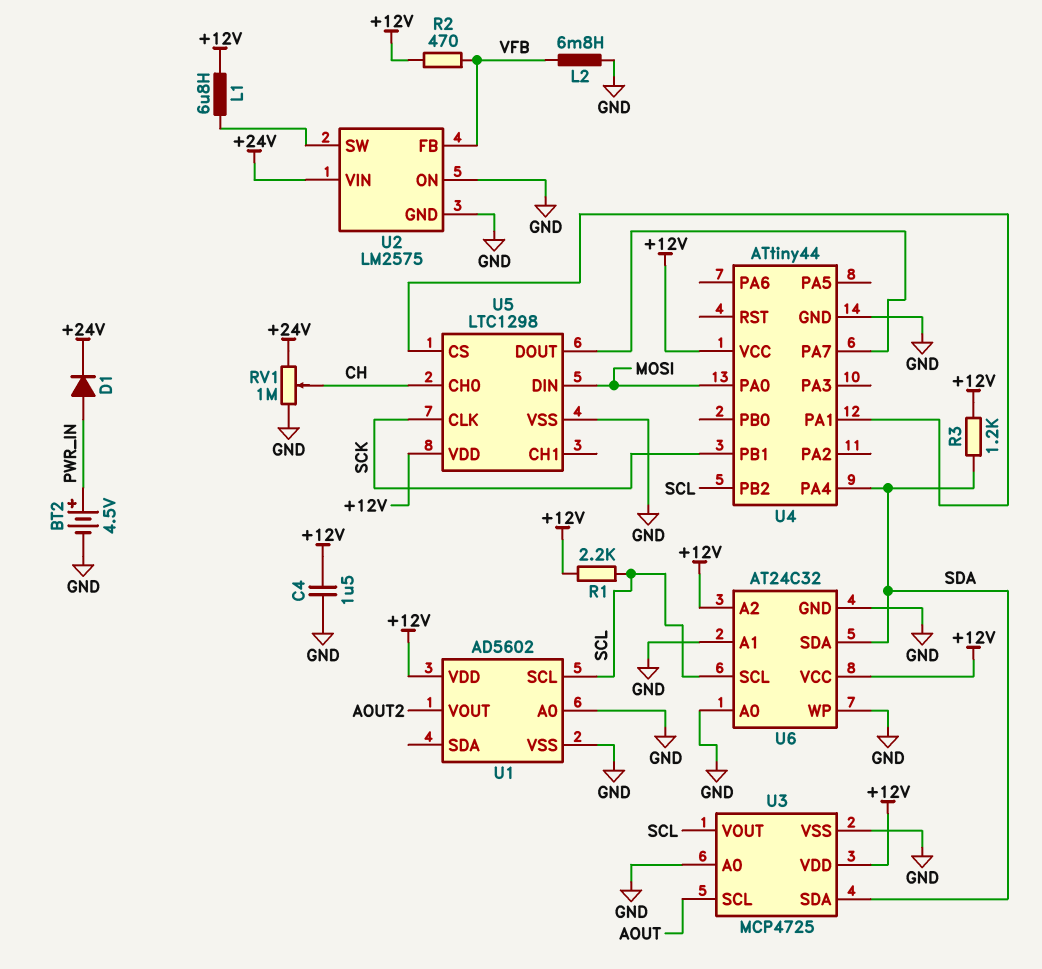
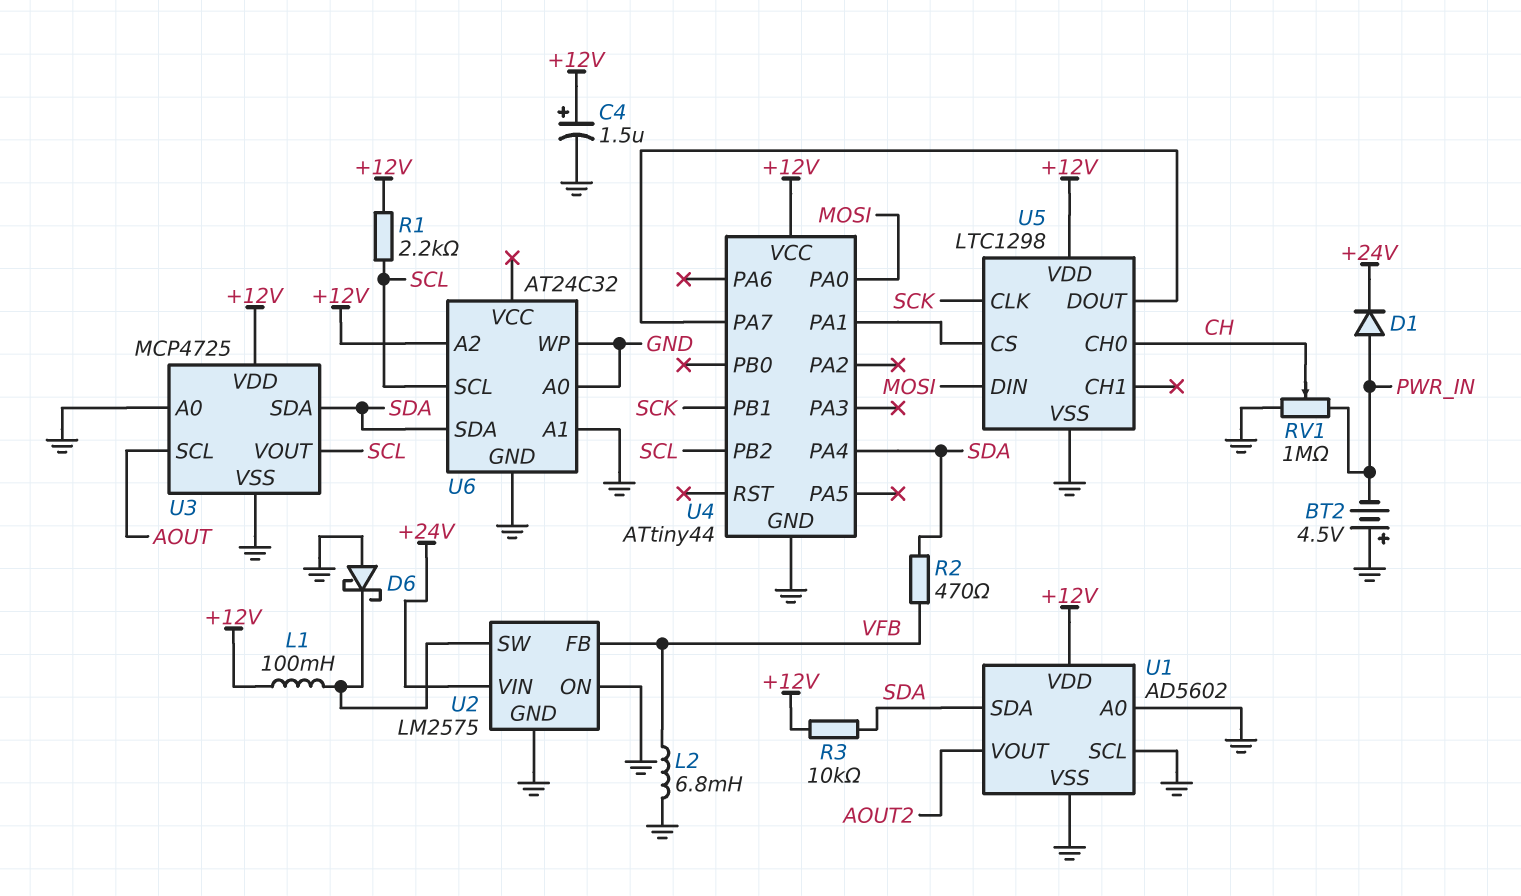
BT2: 4.5V (plus PWR_IN, minus GND) -> 4.5V (plus GND, minus PWR_IN)
C4: 1.5uF (+12V, GND) -> 1.5uF (plus +12V, minus GND)
D6: none -> schottky (A GND, K U2/SW)
L1: 6.8uH (+12V, U2/SW) -> 100mH (+12V, U2/SW)
R2: 470 (+12V, VFB) -> 470 (SDA, VFB)
R3: 1.2k (+12V, SDA) -> 10k (+12V, SDA)
RV1: 1M (+24V, GND, wiper CH) -> 1M (GND, PWR_IN, wiper CH)
U1 pin SCL: SCL -> GND
U1 pin SDA: none -> SDA
U6 pin VCC: +12V -> none

